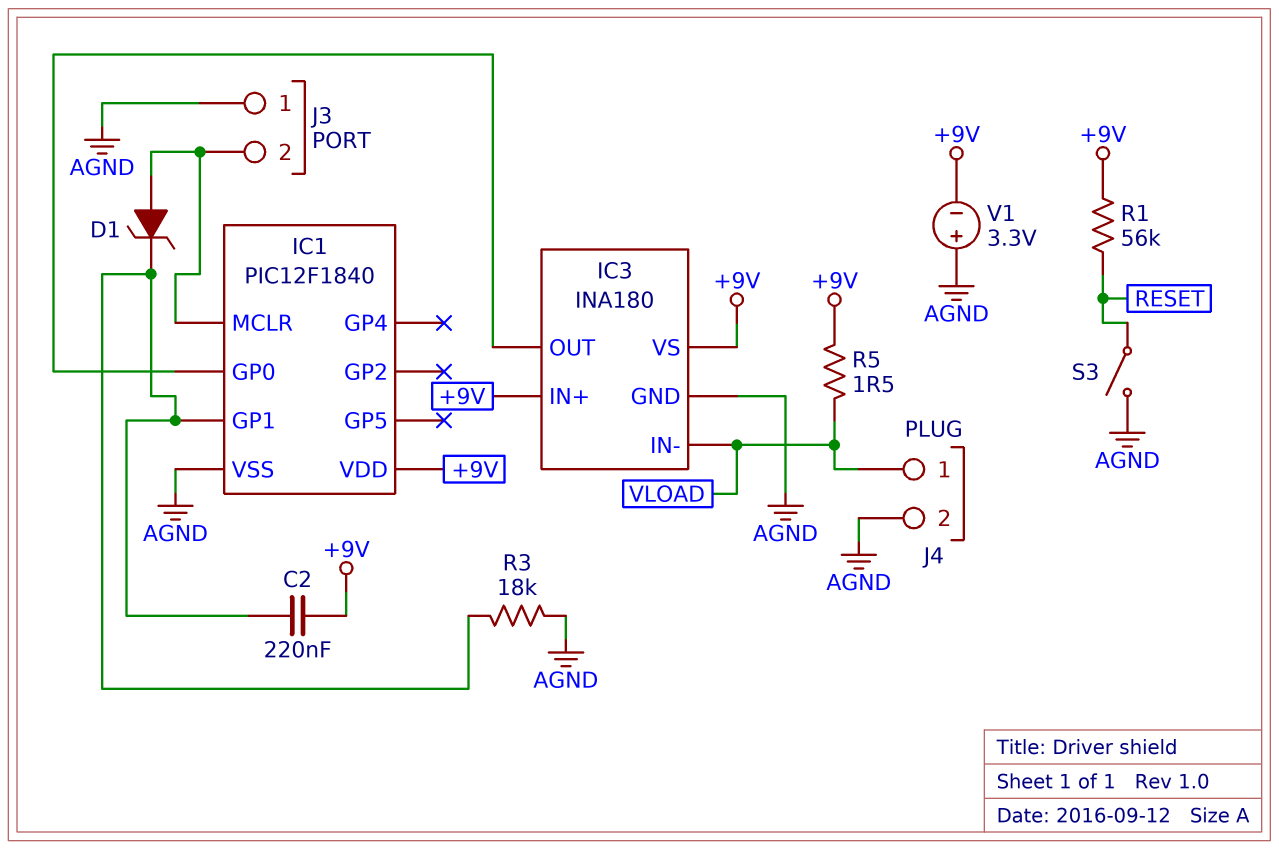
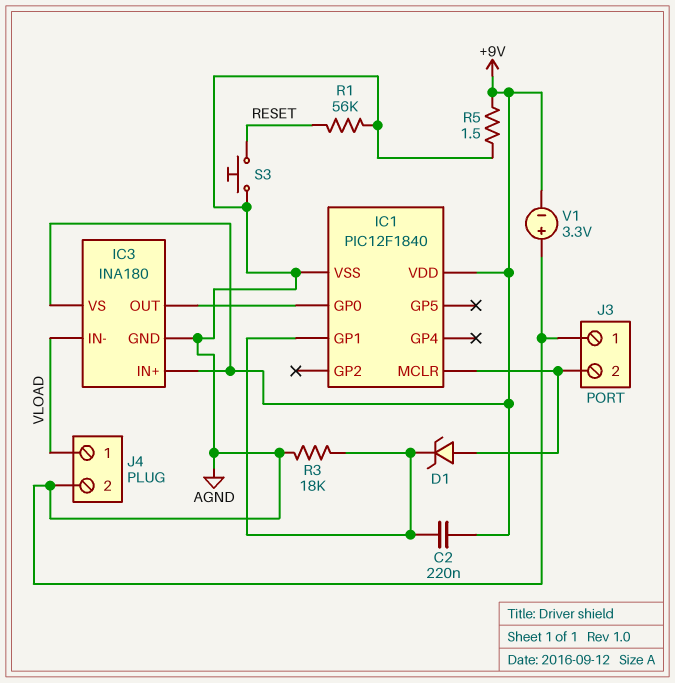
R1: 56k (+9V, RESET) -> 56k (AGND, RESET)
R5: 1.5 (+9V, VLOAD) -> 1.5 (+9V, AGND)
S3: switch (AGND, RESET) -> button (AGND, RESET)

